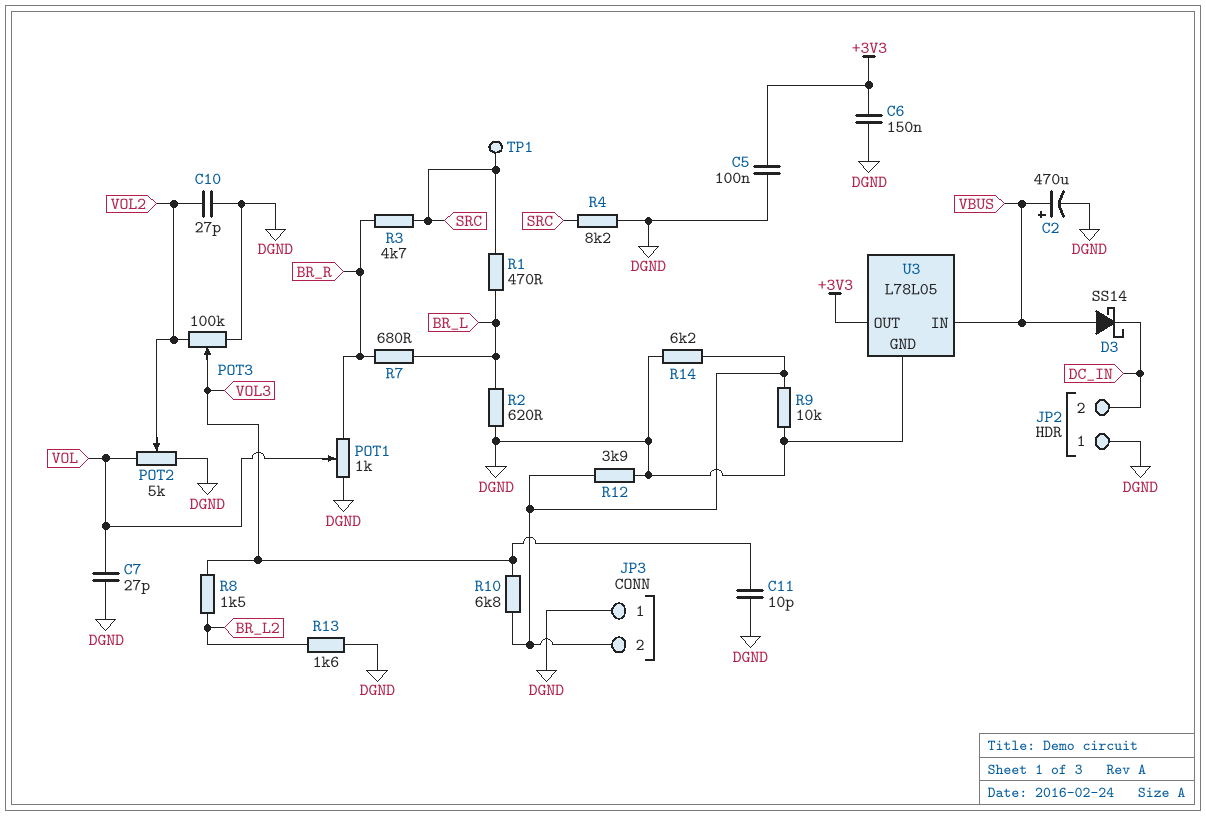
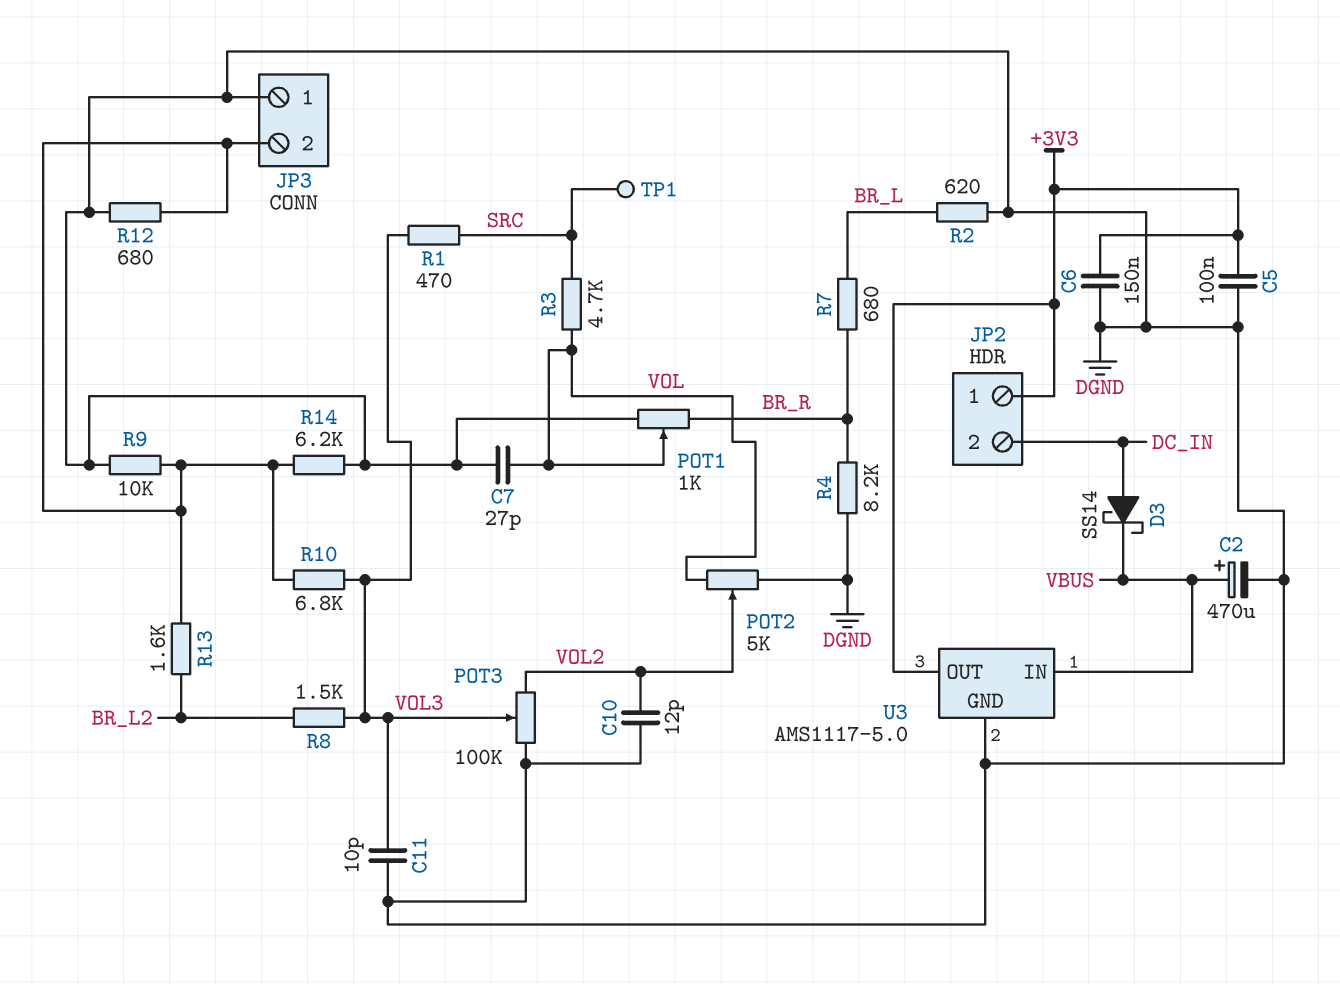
C10: 27pF (DGND, VOL2) -> 12pF (DGND, VOL2)
D3: schottky SS14 (A VBUS, K DC_IN) -> schottky SS14 (A DC_IN, K VBUS)
JP2 pin 1: DGND -> +3V3
R1: 470 (BR_L, SRC) -> 470 (SRC, VOL3)
R3: 4.7k (BR_R, SRC) -> 4.7k (SRC, VOL)
R4: 8.2k (DGND, SRC) -> 8.2k (BR_R, DGND)
R12: 3.9k (DGND, JP3/2) -> 680 (DGND, JP3/2)
R13: 1.6k (BR_L2, DGND) -> 1.6k (BR_L2, JP3/2)
U3: L78L05 -> AMS1117-5.0

